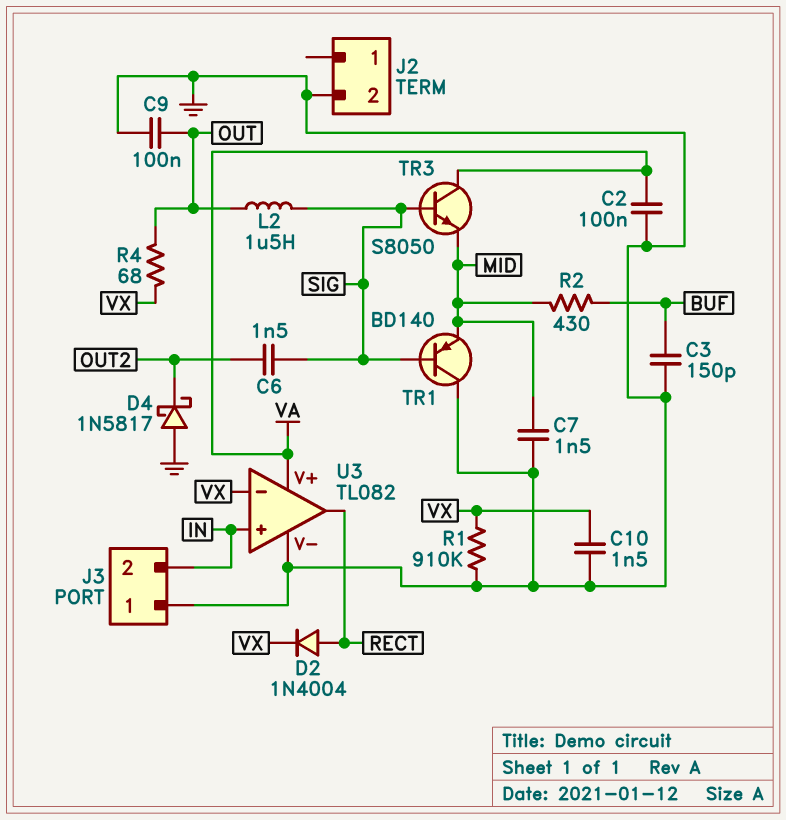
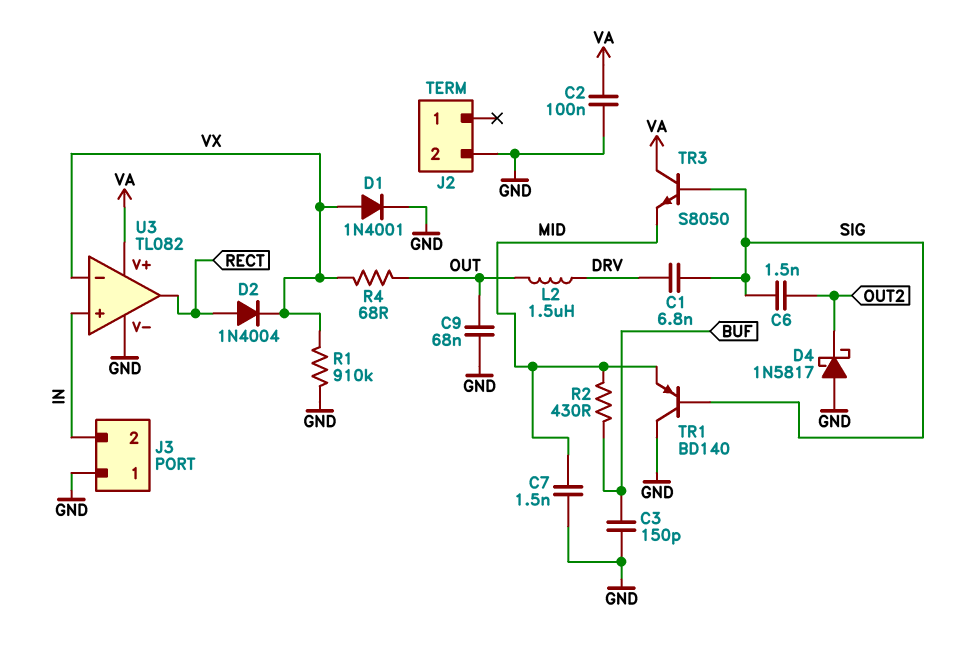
C1: none -> 6.8nF (DRV, SIG)
C9: 100nF (GND, OUT) -> 68nF (GND, OUT)
C10: 1.5nF (GND, VX) -> none
D1: none -> diode 1N4001 (A VX, K GND)
L2: 1.5uH (OUT, SIG) -> 1.5uH (DRV, OUT)

